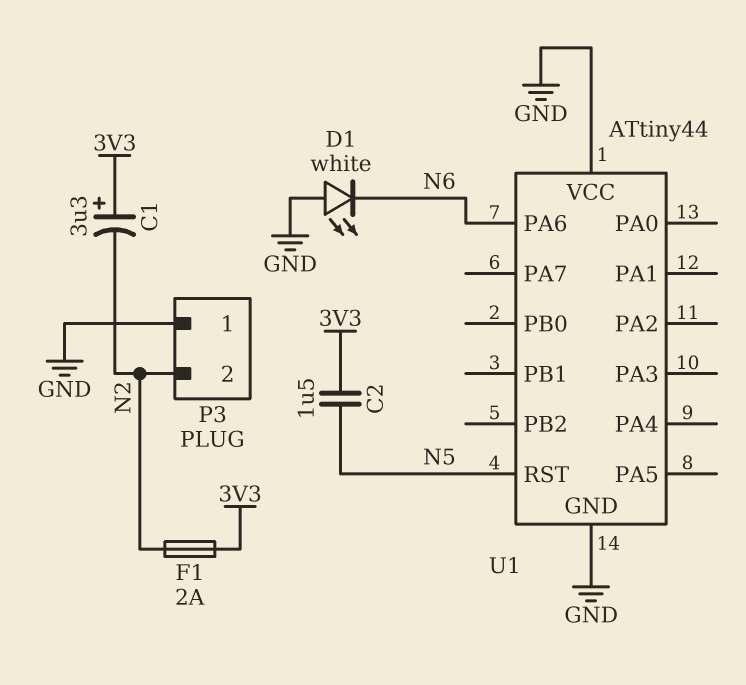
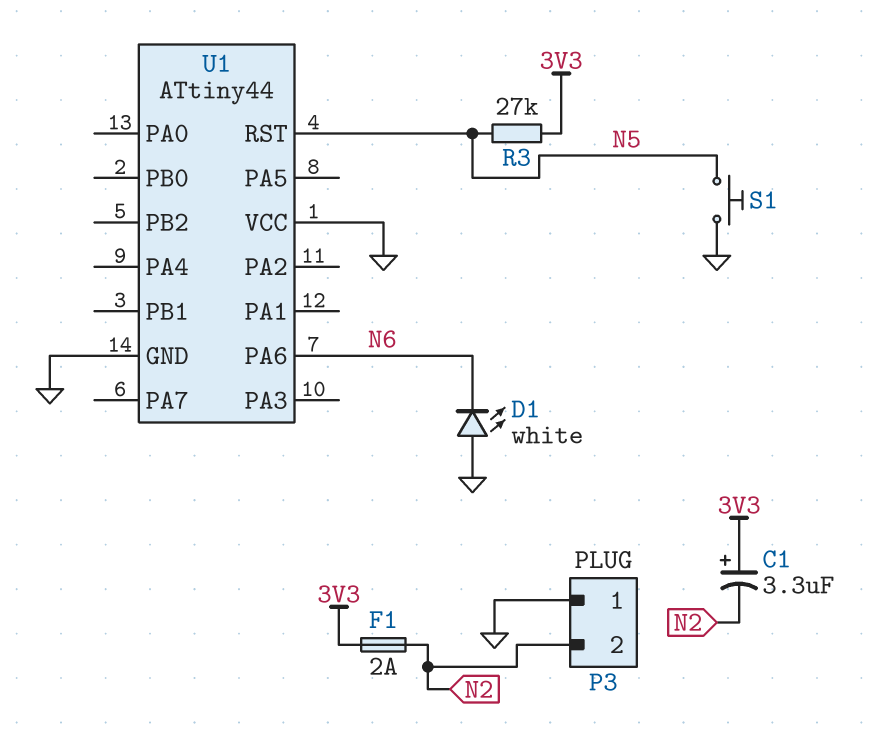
C2: 1.5uF (3V3, N5) -> none
R3: none -> 27k (3V3, N5)
S1: none -> button (GND, N5)

